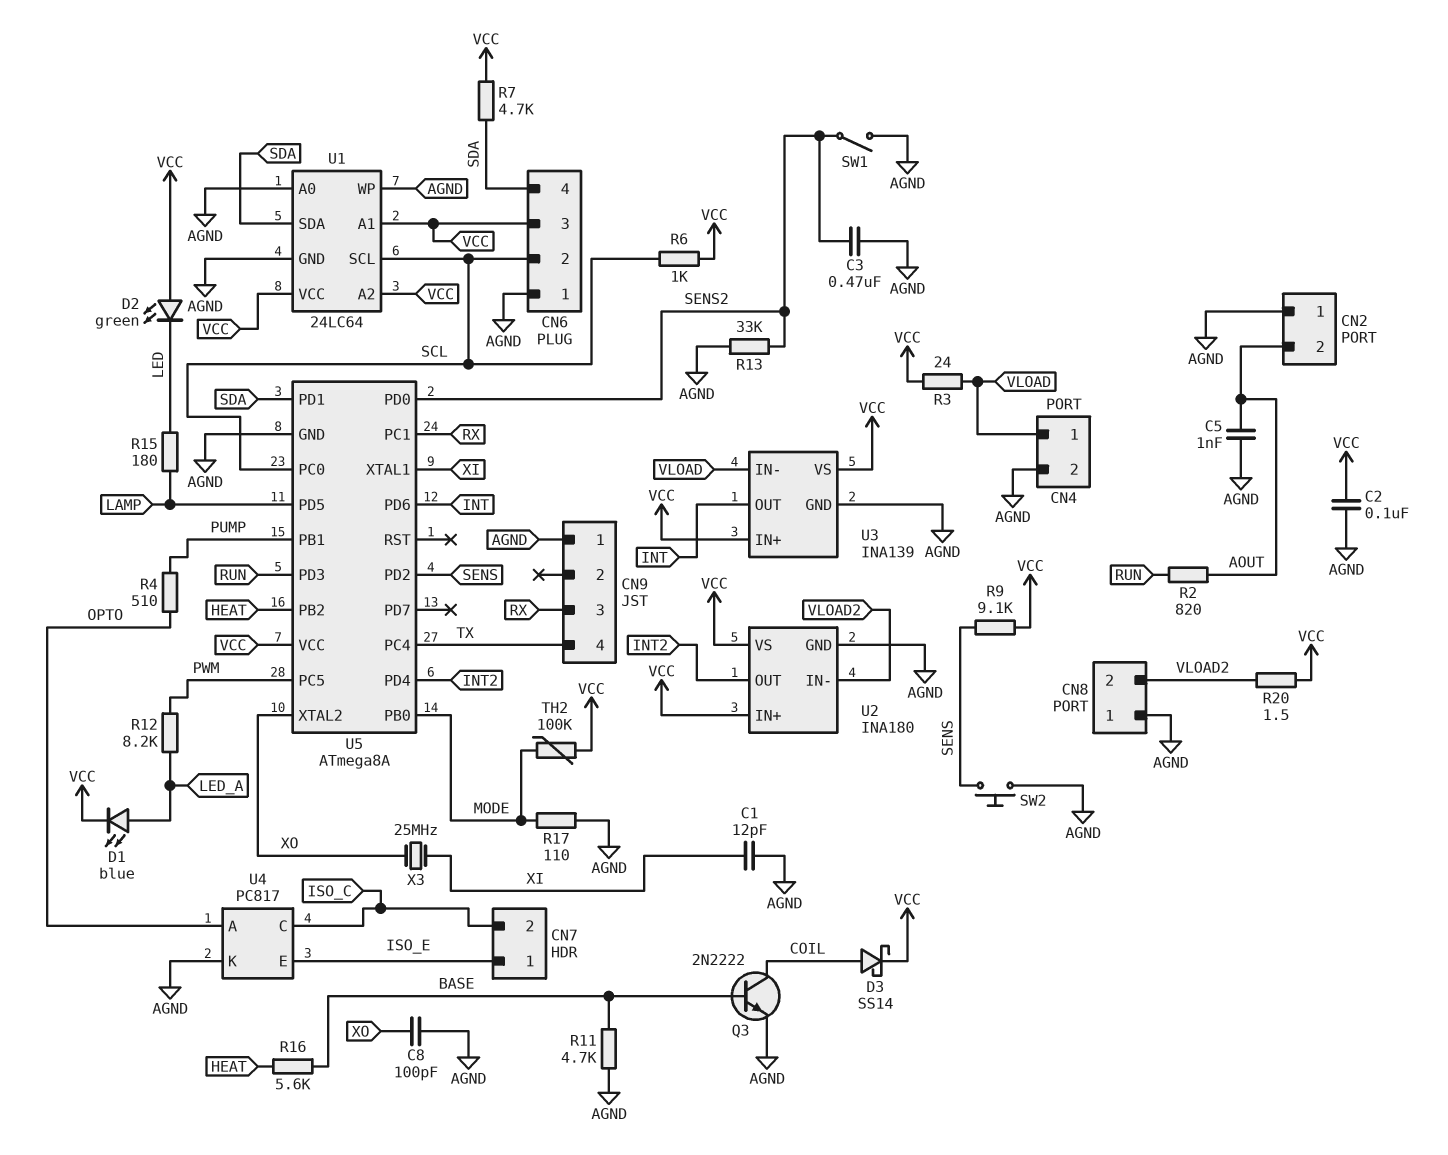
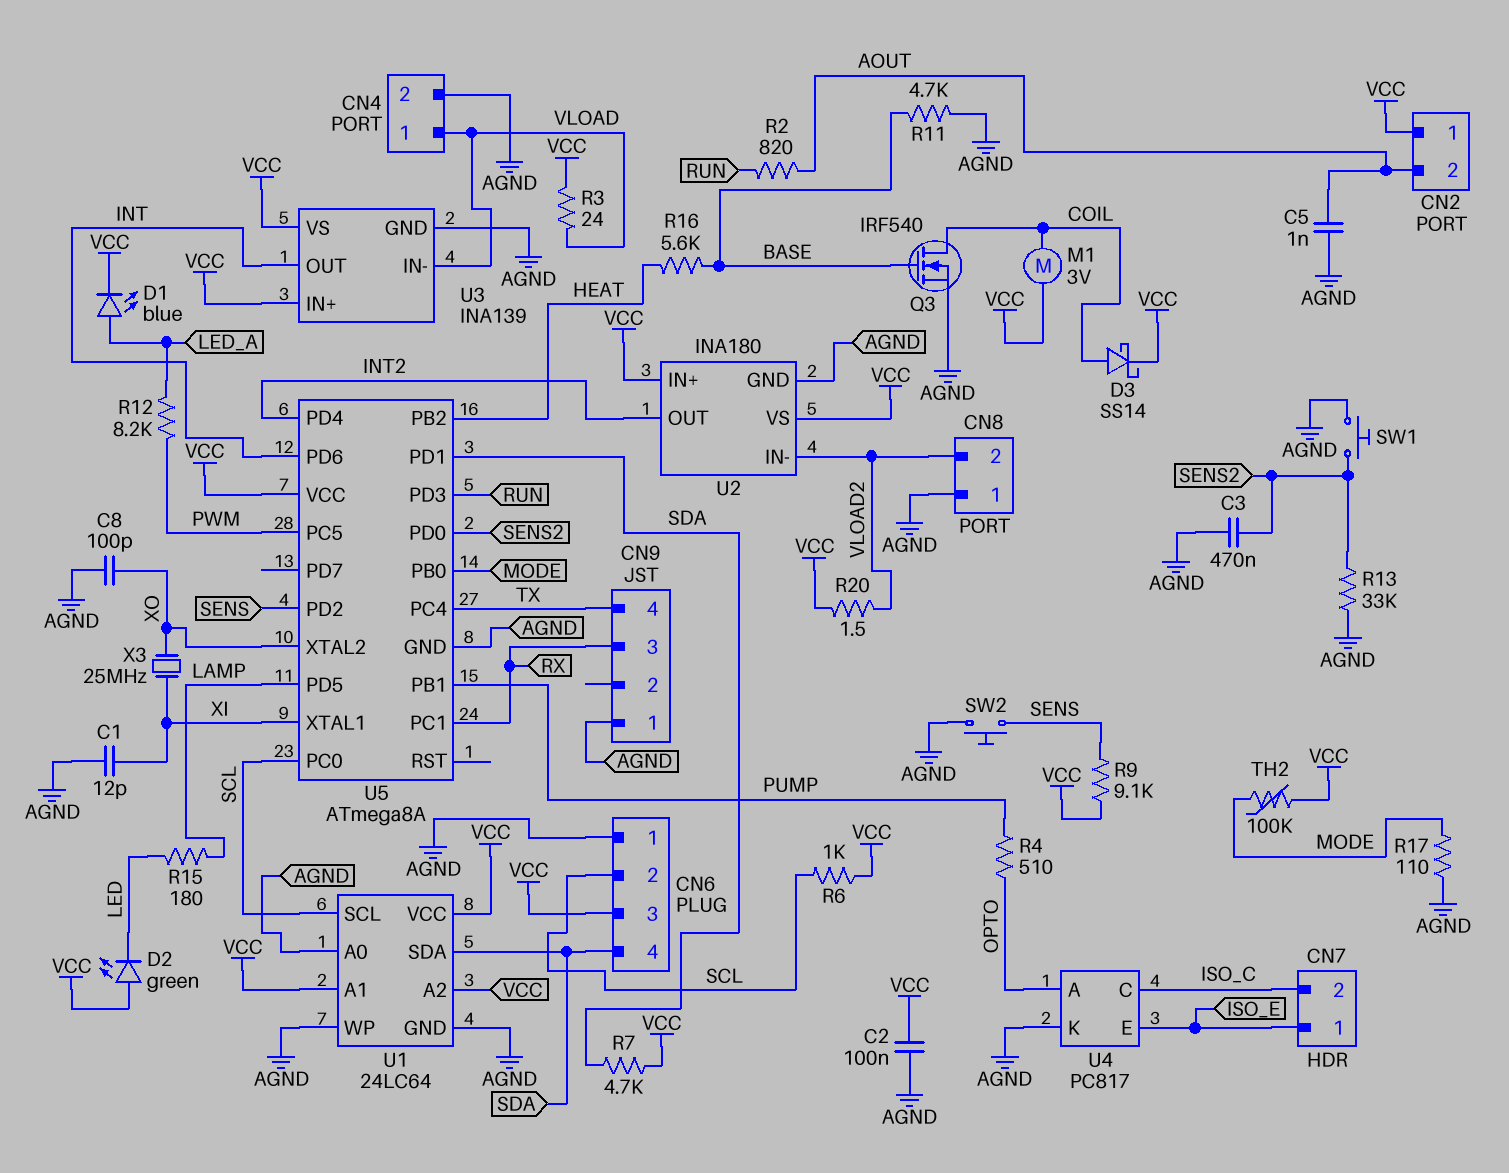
CN2 pin 1: AGND -> VCC
M1: none -> motor 3V (COIL, VCC)
Q3: NPN 2N2222 (B BASE, C COIL, E AGND) -> NMOS IRF540 (G BASE, D COIL, S AGND)
SW1: switch (AGND, SENS2) -> button (AGND, SENS2)

